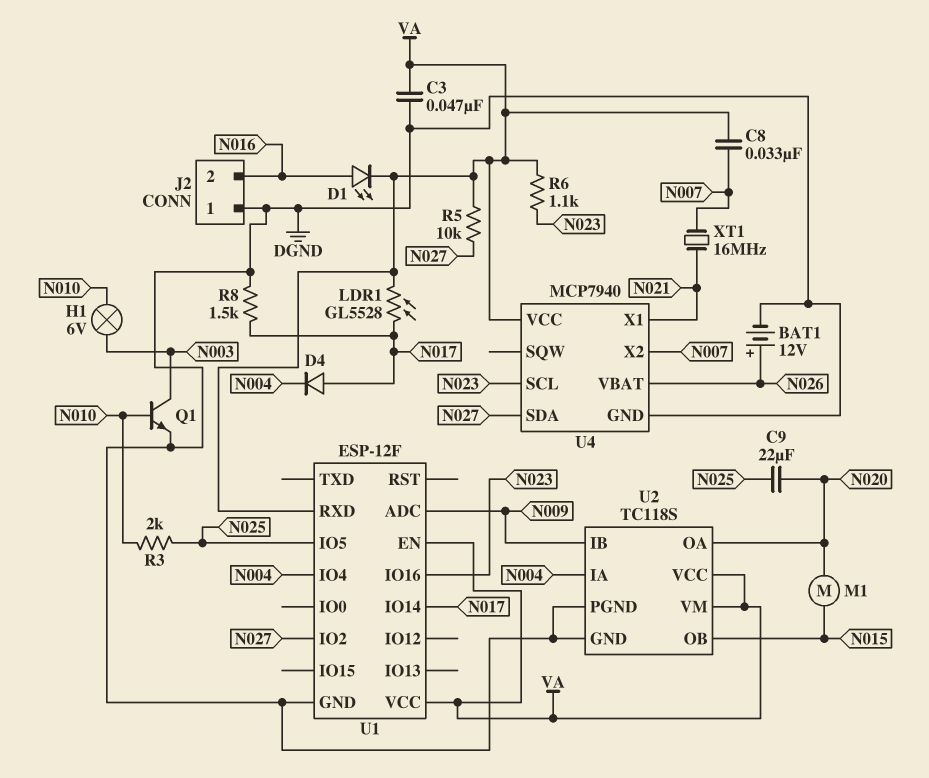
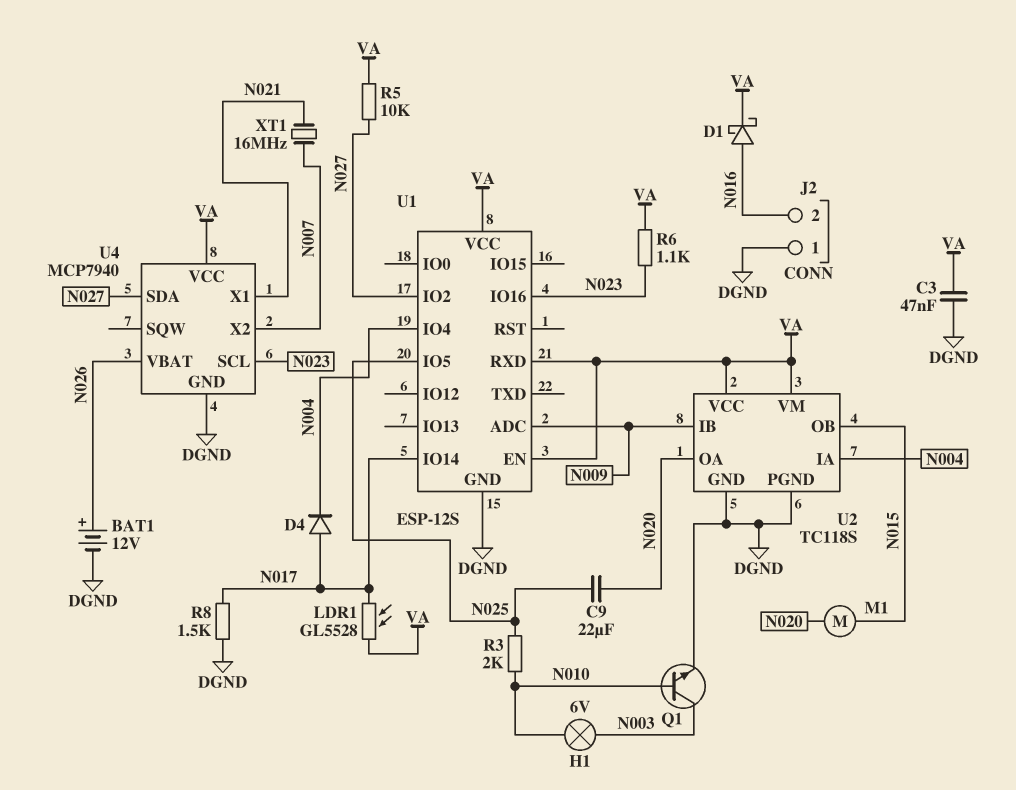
C8: 33nF (N007, VA) -> none
D1: LED (A N016, K VA) -> schottky (A N016, K VA)
U1: ESP-12F -> ESP-12S

